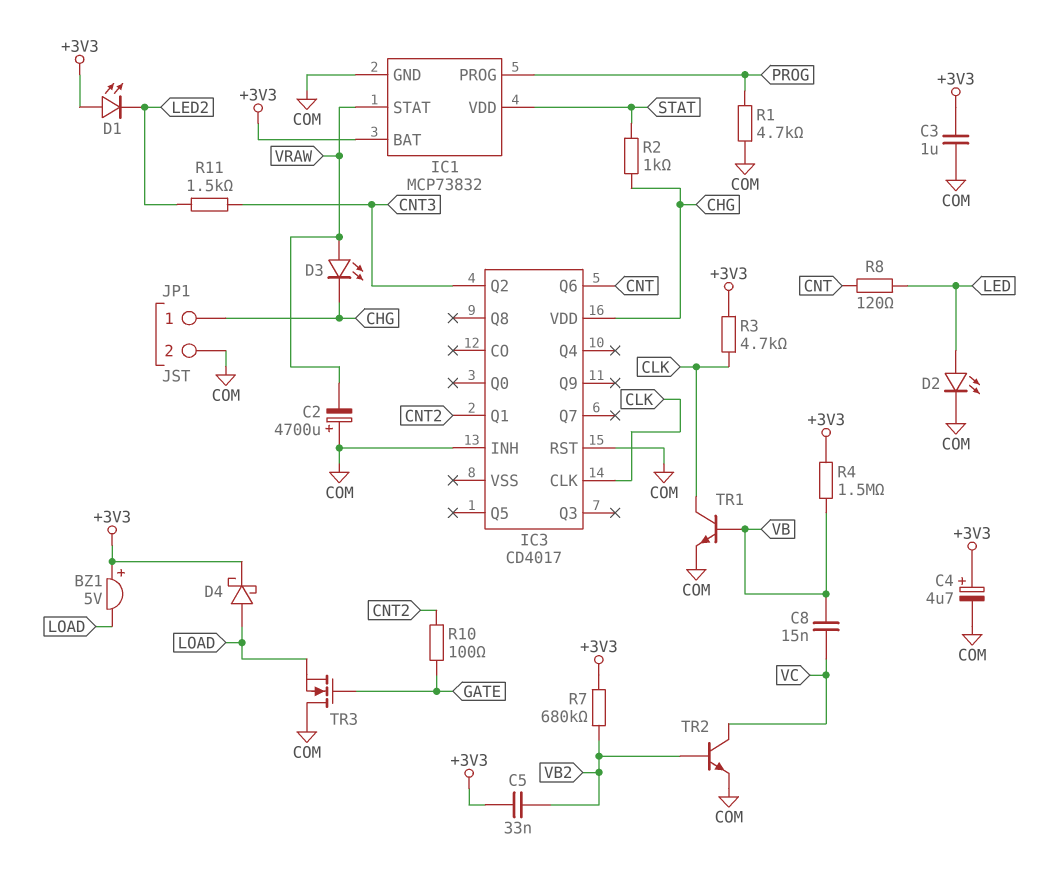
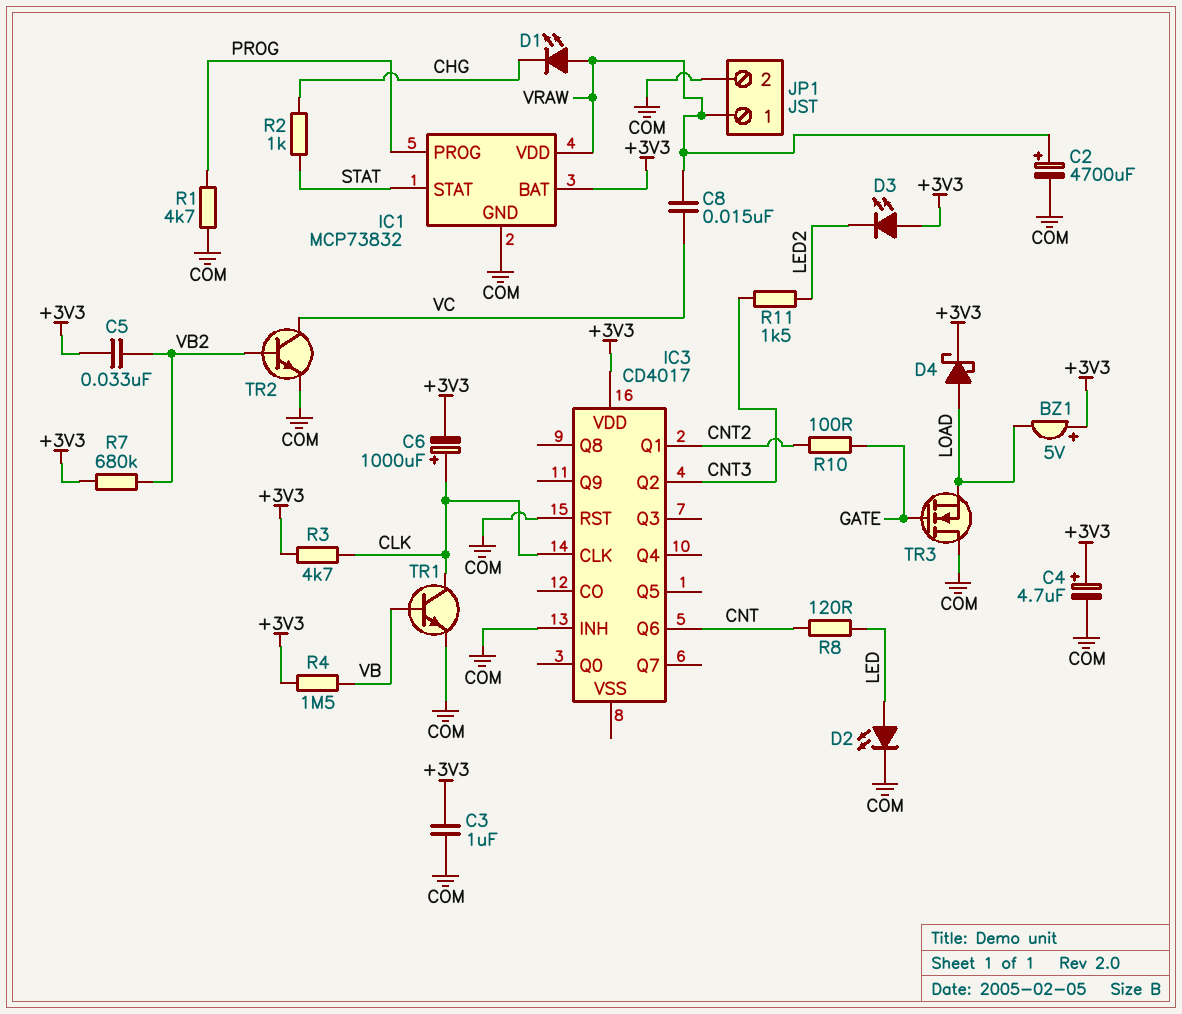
C2: 4700uF (plus COM, minus VRAW) -> 4700uF (plus VRAW, minus COM)
C6: none -> 1000uF (plus CLK, minus +3V3)
C8: 15nF (VB, VC) -> 15nF (VC, VRAW)
D1: LED (A +3V3, K LED2) -> LED (A VRAW, K CHG)
D3: LED (A VRAW, K CHG) -> LED (A +3V3, K LED2)
IC1 pin STAT: VRAW -> STAT
IC1 pin VDD: STAT -> VRAW
IC3 pin VDD: CHG -> +3V3
JP1 pin 1: CHG -> VRAW

